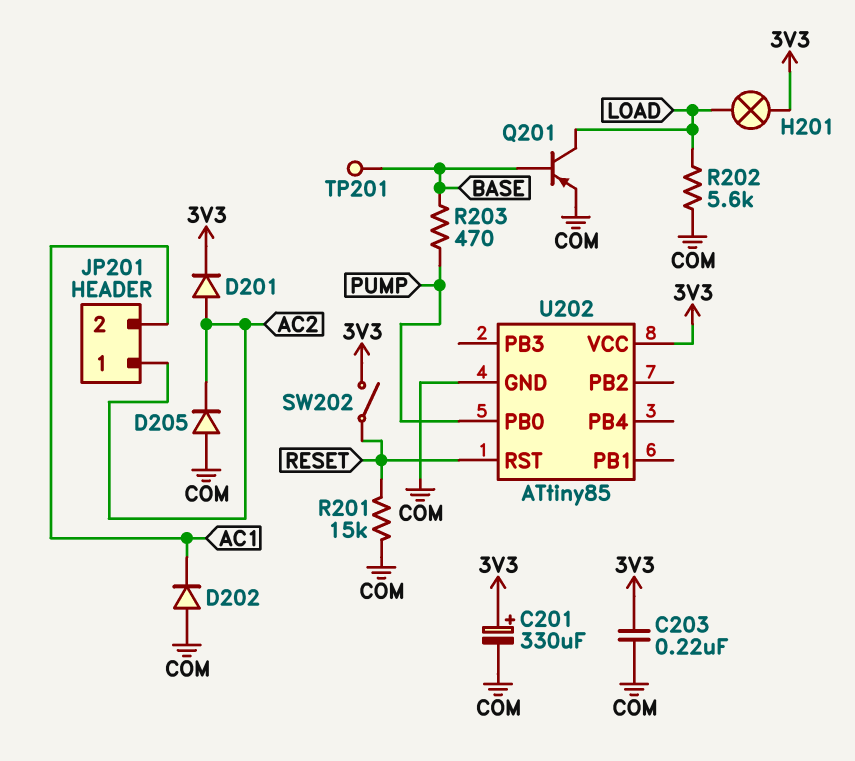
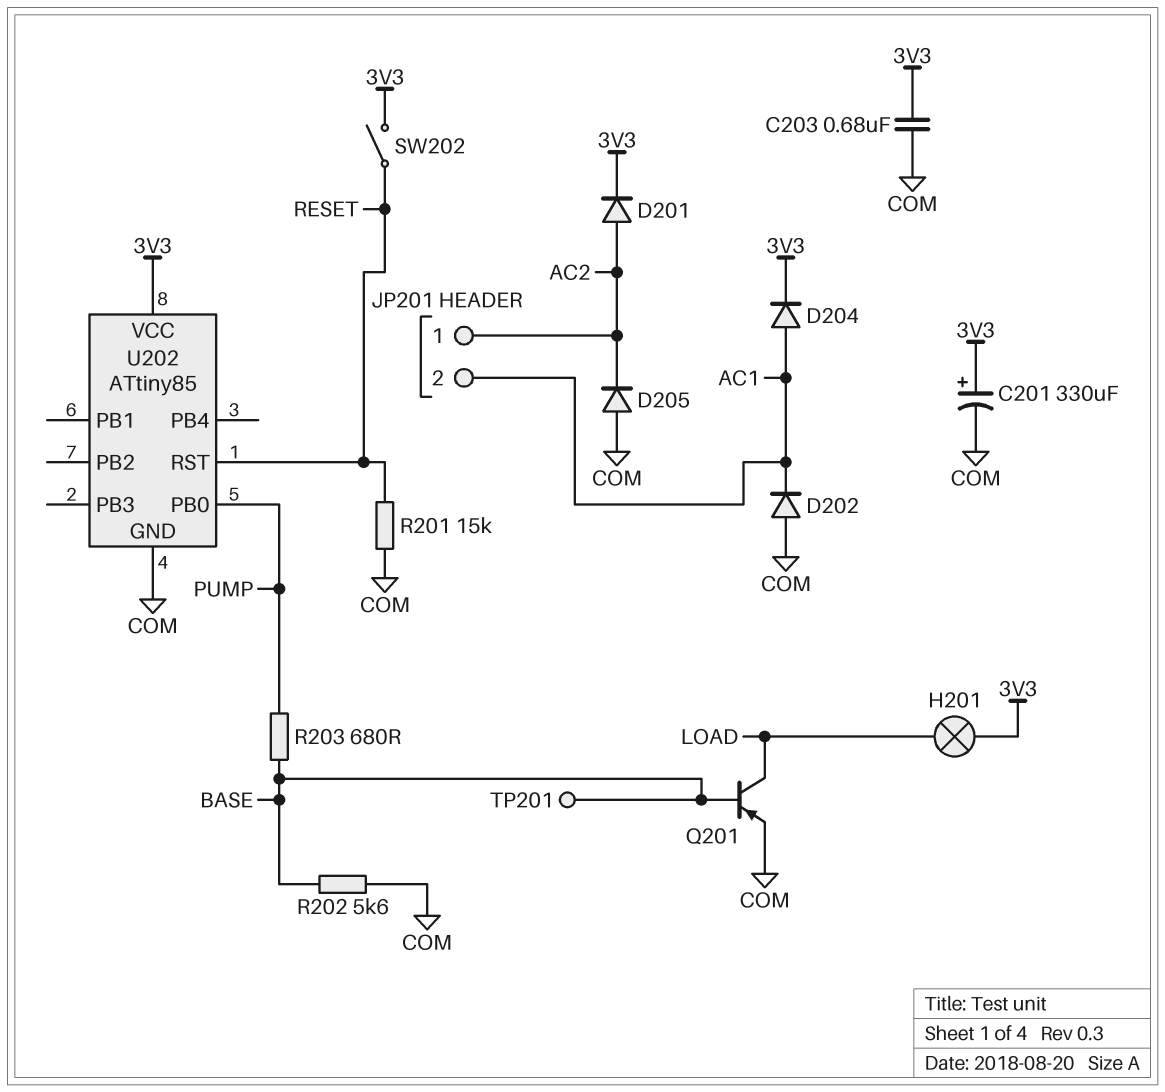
C203: 220nF (3V3, COM) -> 680nF (3V3, COM)
D204: none -> diode (A AC1, K 3V3)
R202: 5.6k (COM, LOAD) -> 5.6k (BASE, COM)
R203: 470 (BASE, PUMP) -> 680 (BASE, PUMP)

